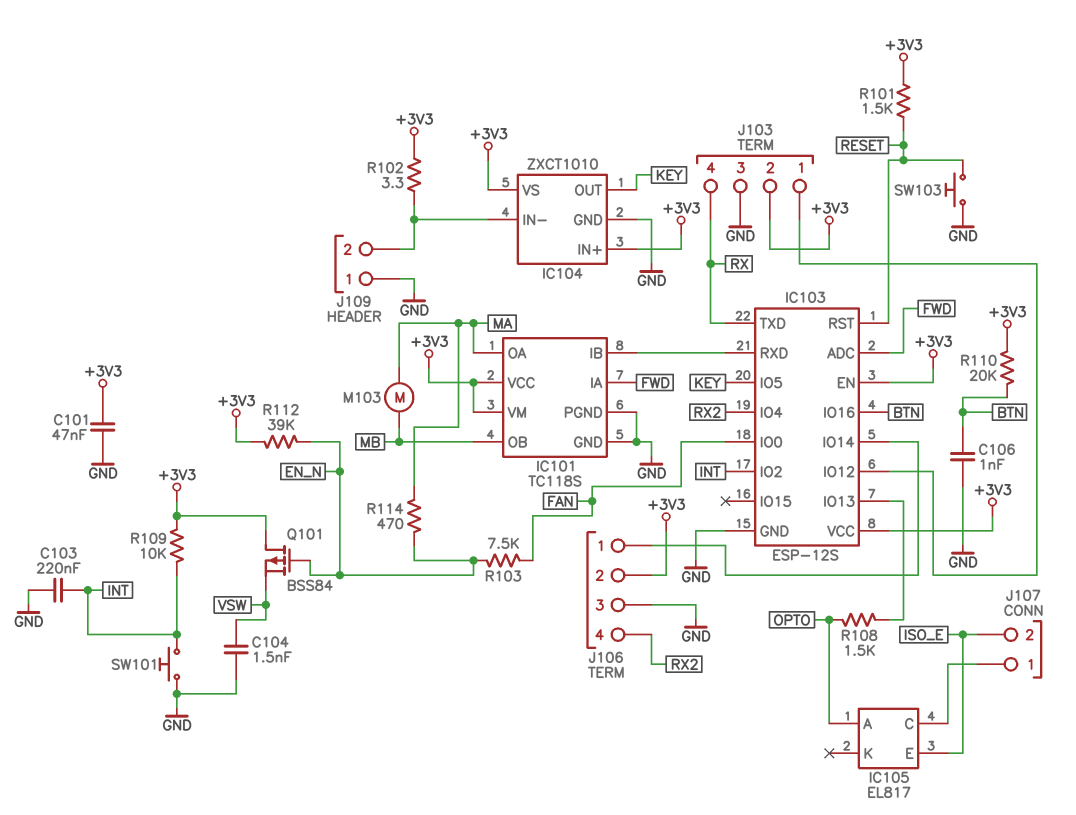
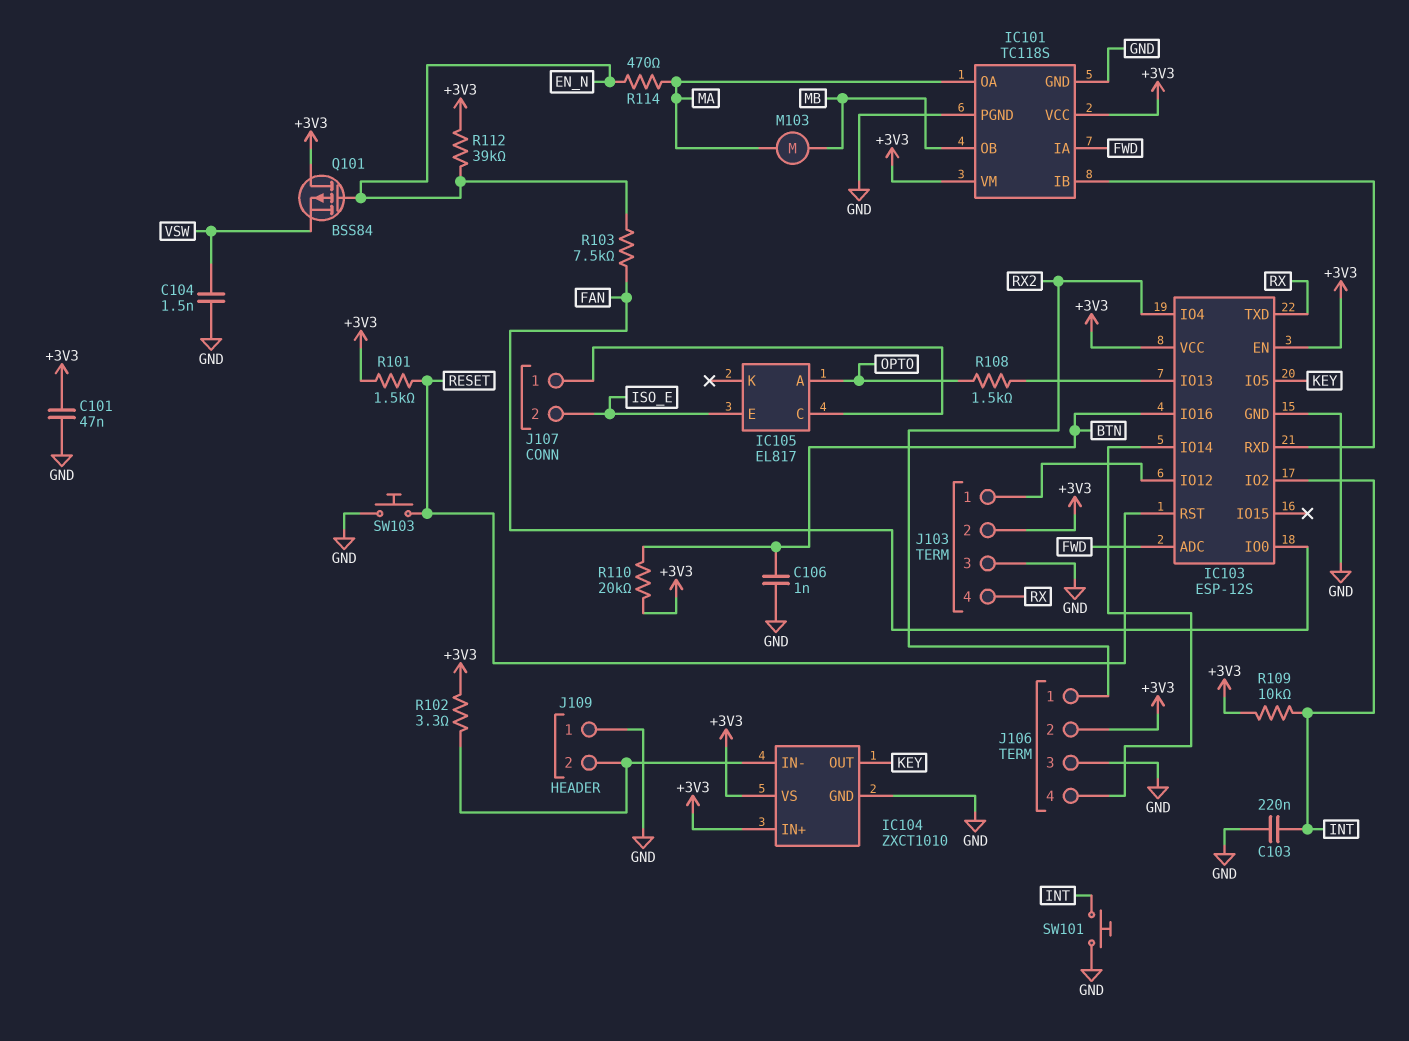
J106 pin 1: IC103/IO14 -> RX2
J106 pin 4: RX2 -> IC103/IO14

